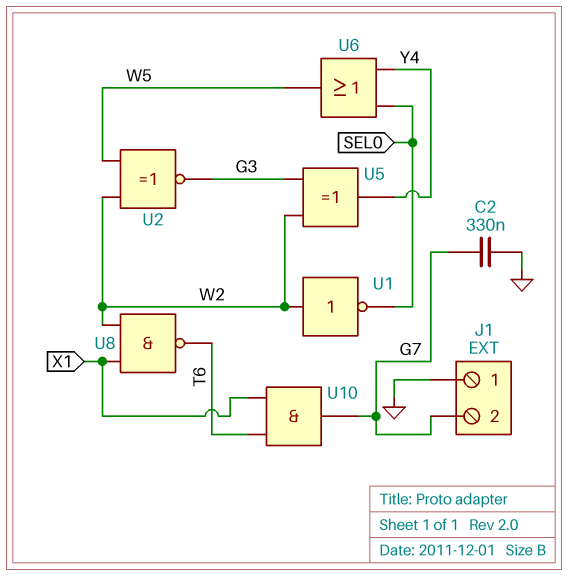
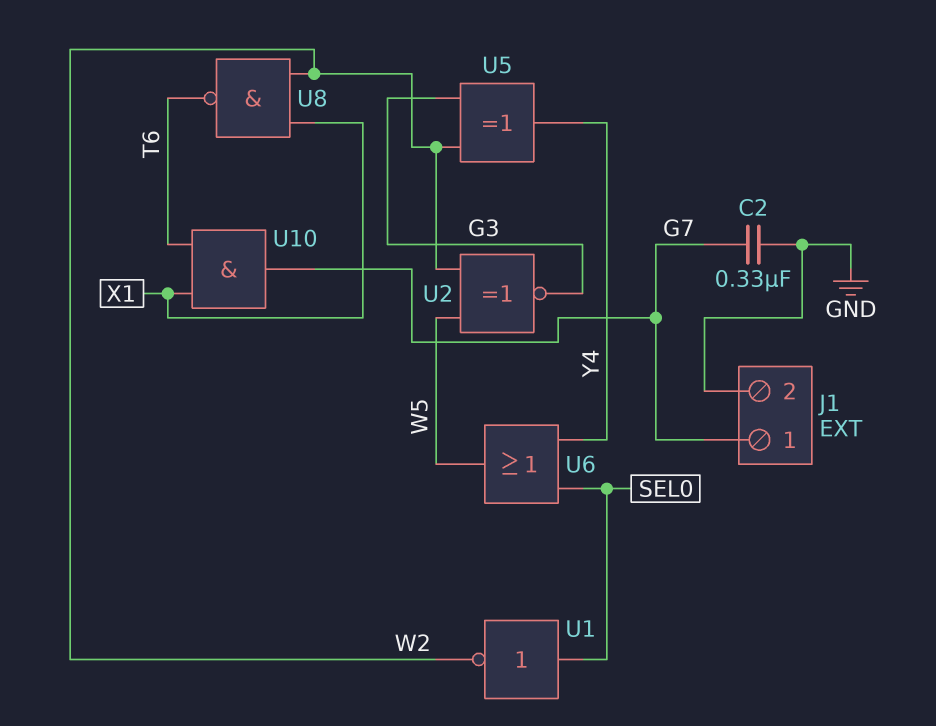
J1 pin 1: GND -> G7
J1 pin 2: G7 -> GND
U1: NOT (in W2, out SEL0) -> NOT (in SEL0, out W2)

